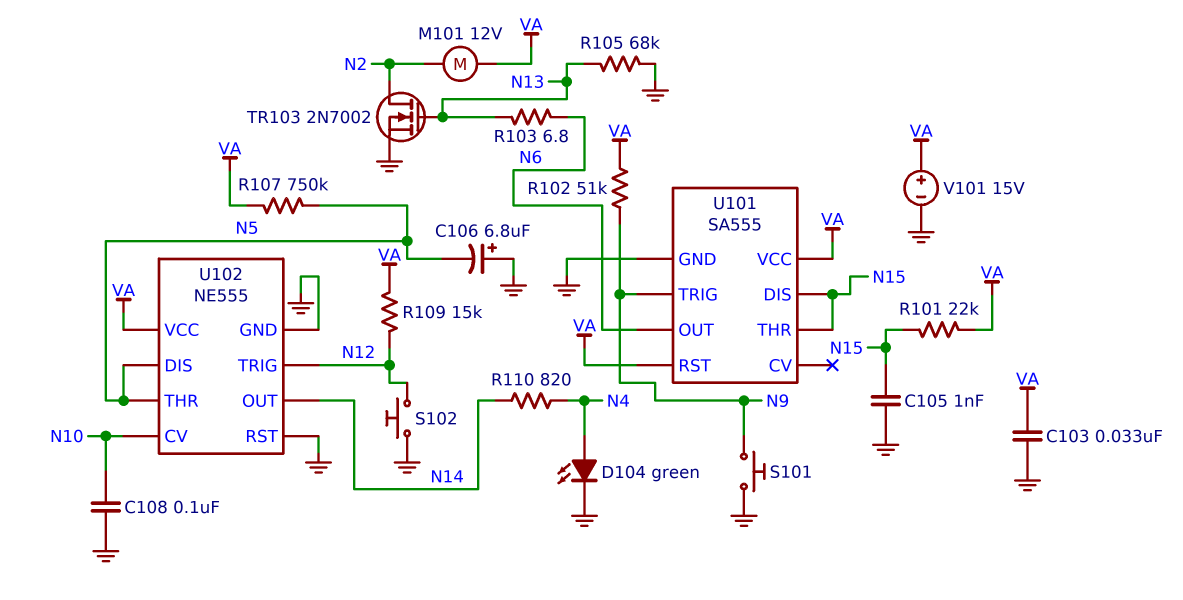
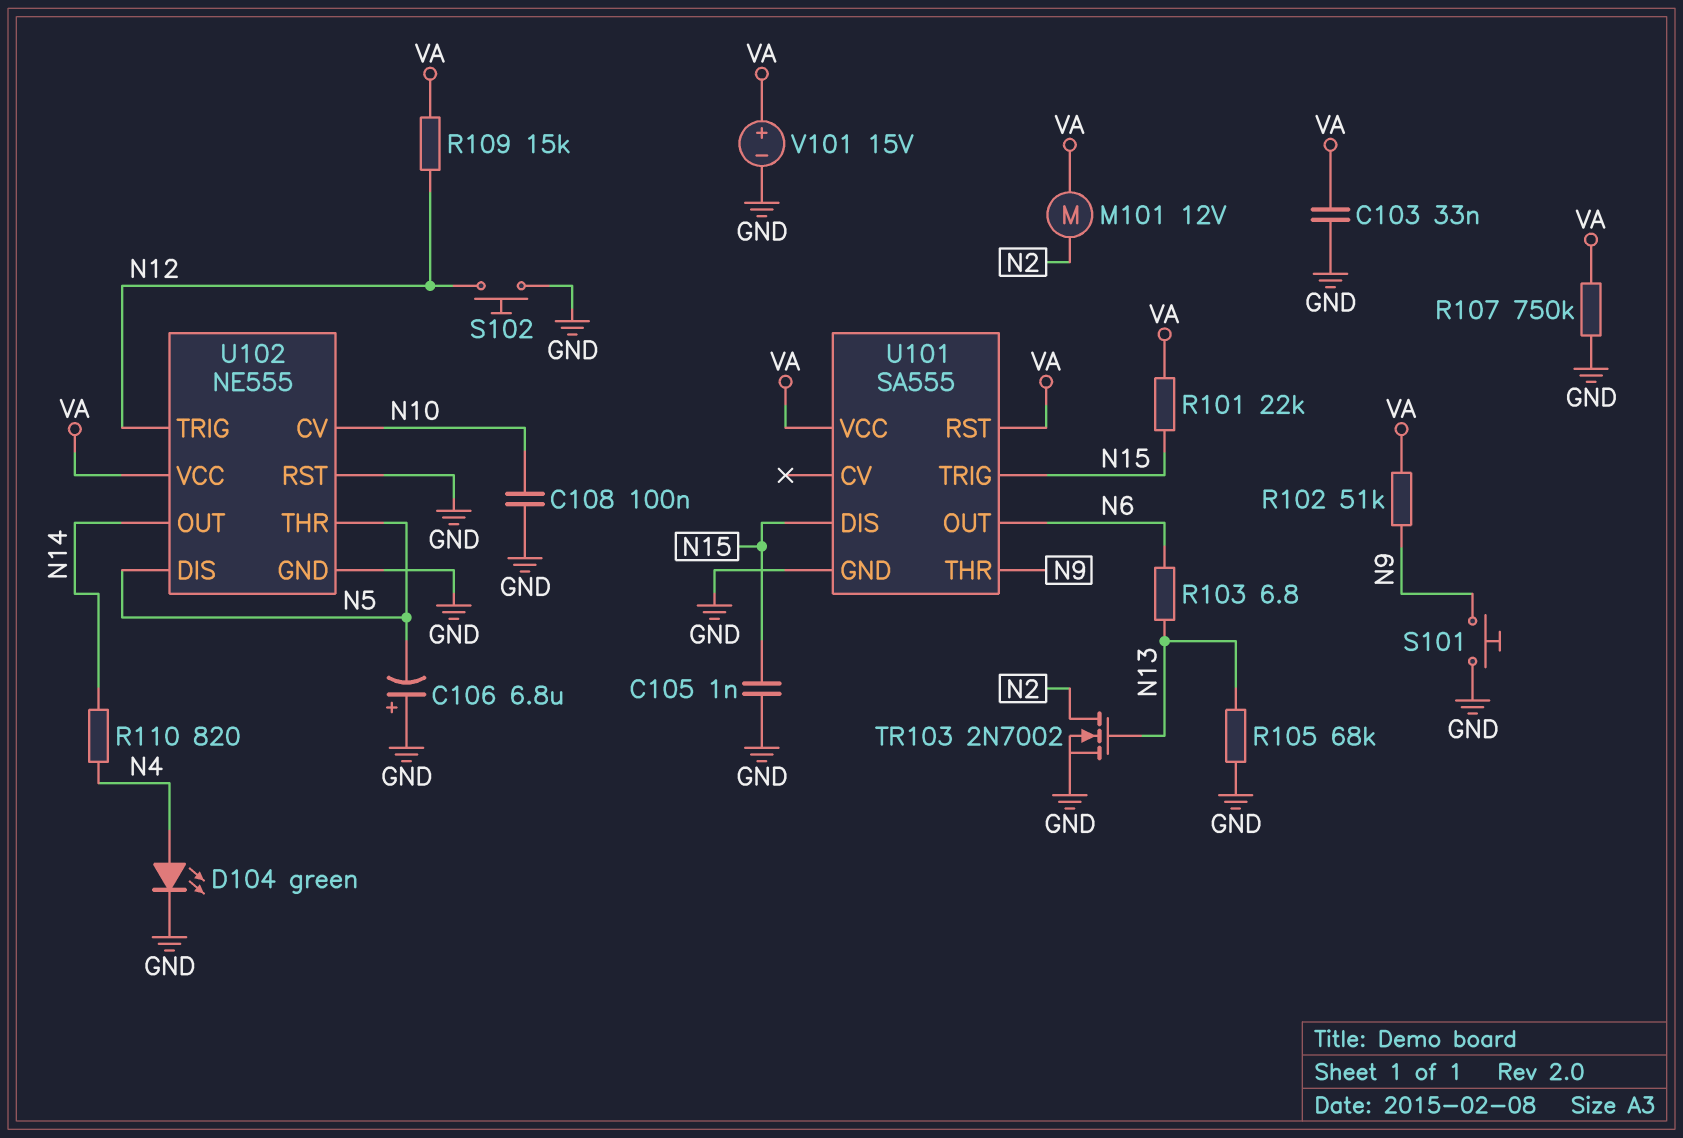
R107: 750k (N5, VA) -> 750k (GND, VA)
U101 pin THR: N15 -> N9
U101 pin TRIG: N9 -> N15

